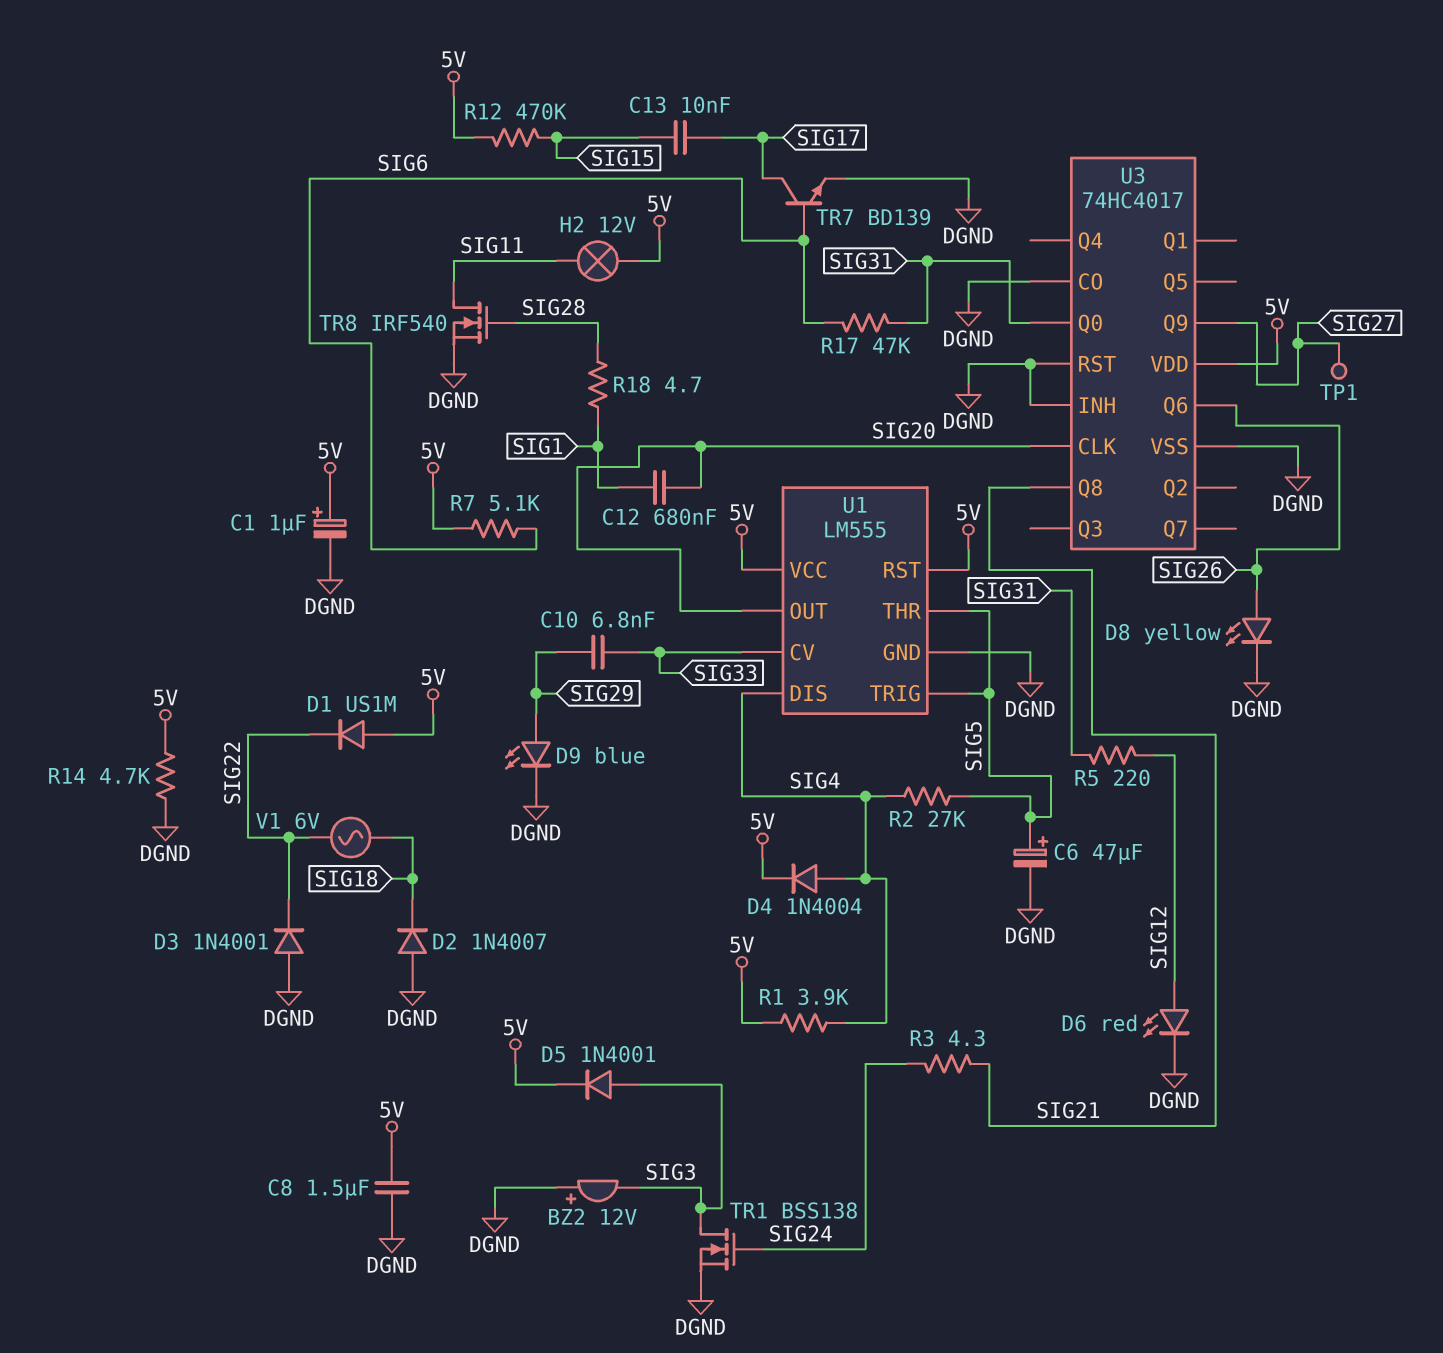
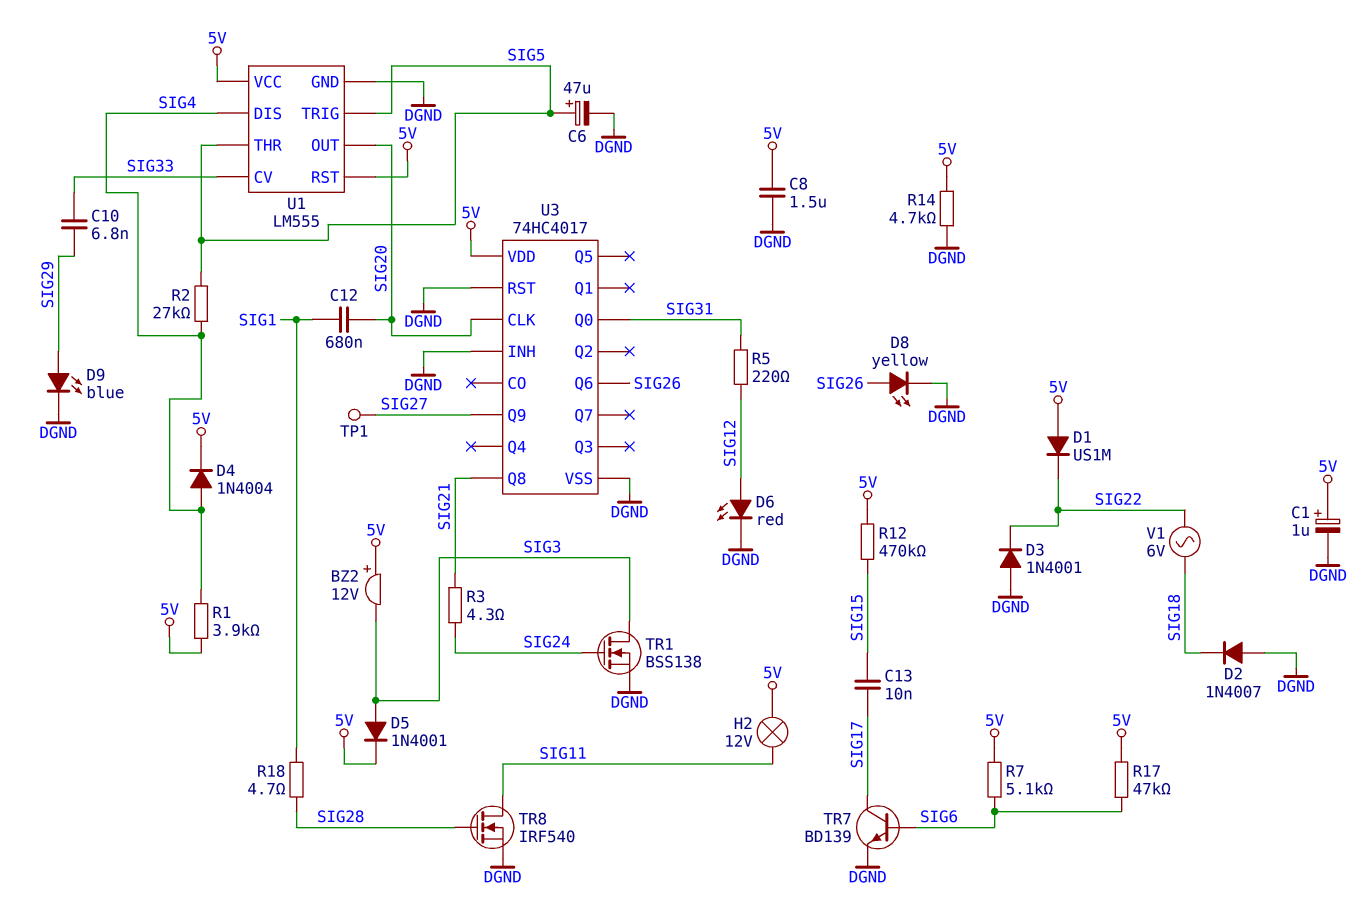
BZ2: buzzer 12V (plus DGND, minus SIG3) -> buzzer 12V (plus 5V, minus SIG3)
R17: 47k (SIG6, SIG31) -> 47k (5V, SIG6)
U3 pin CO: DGND -> none

